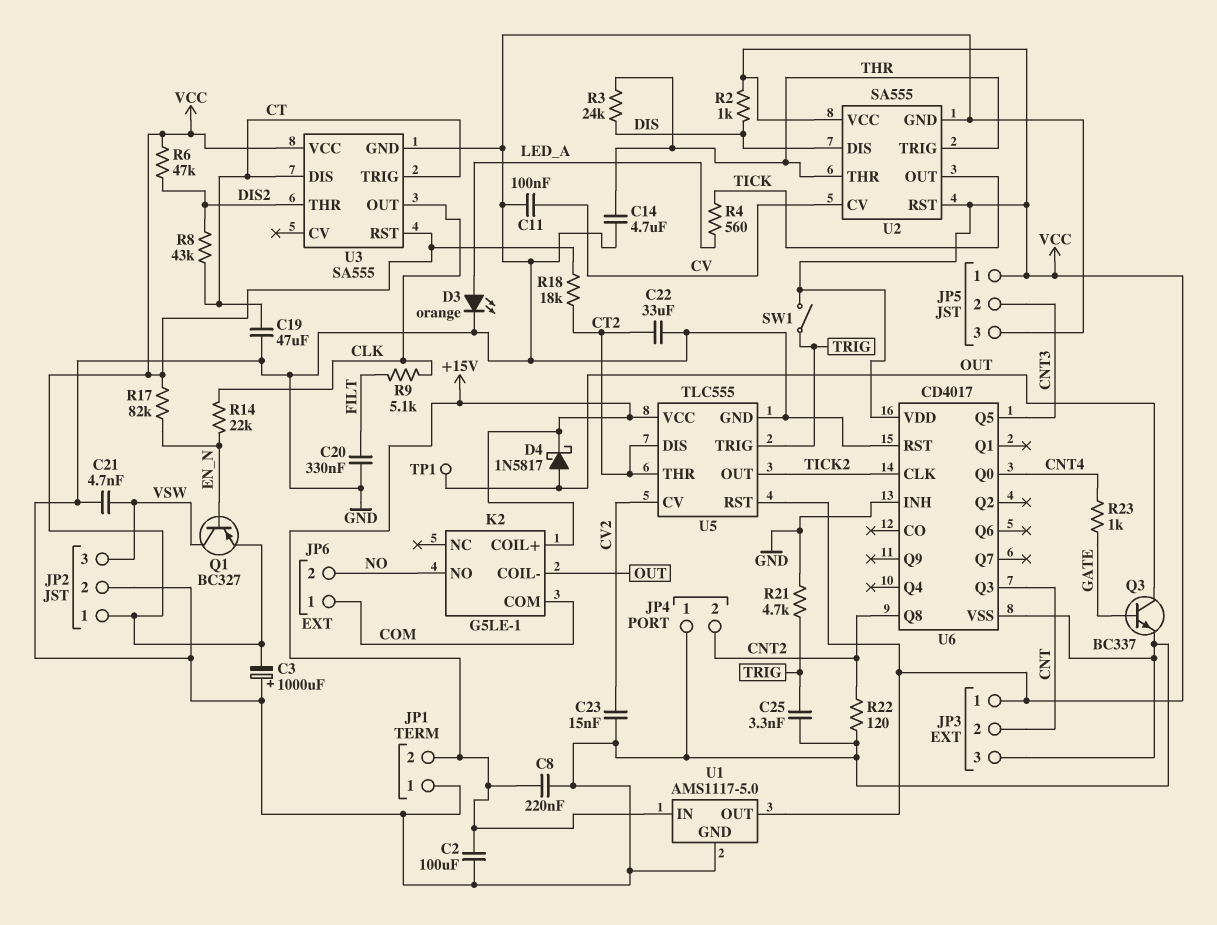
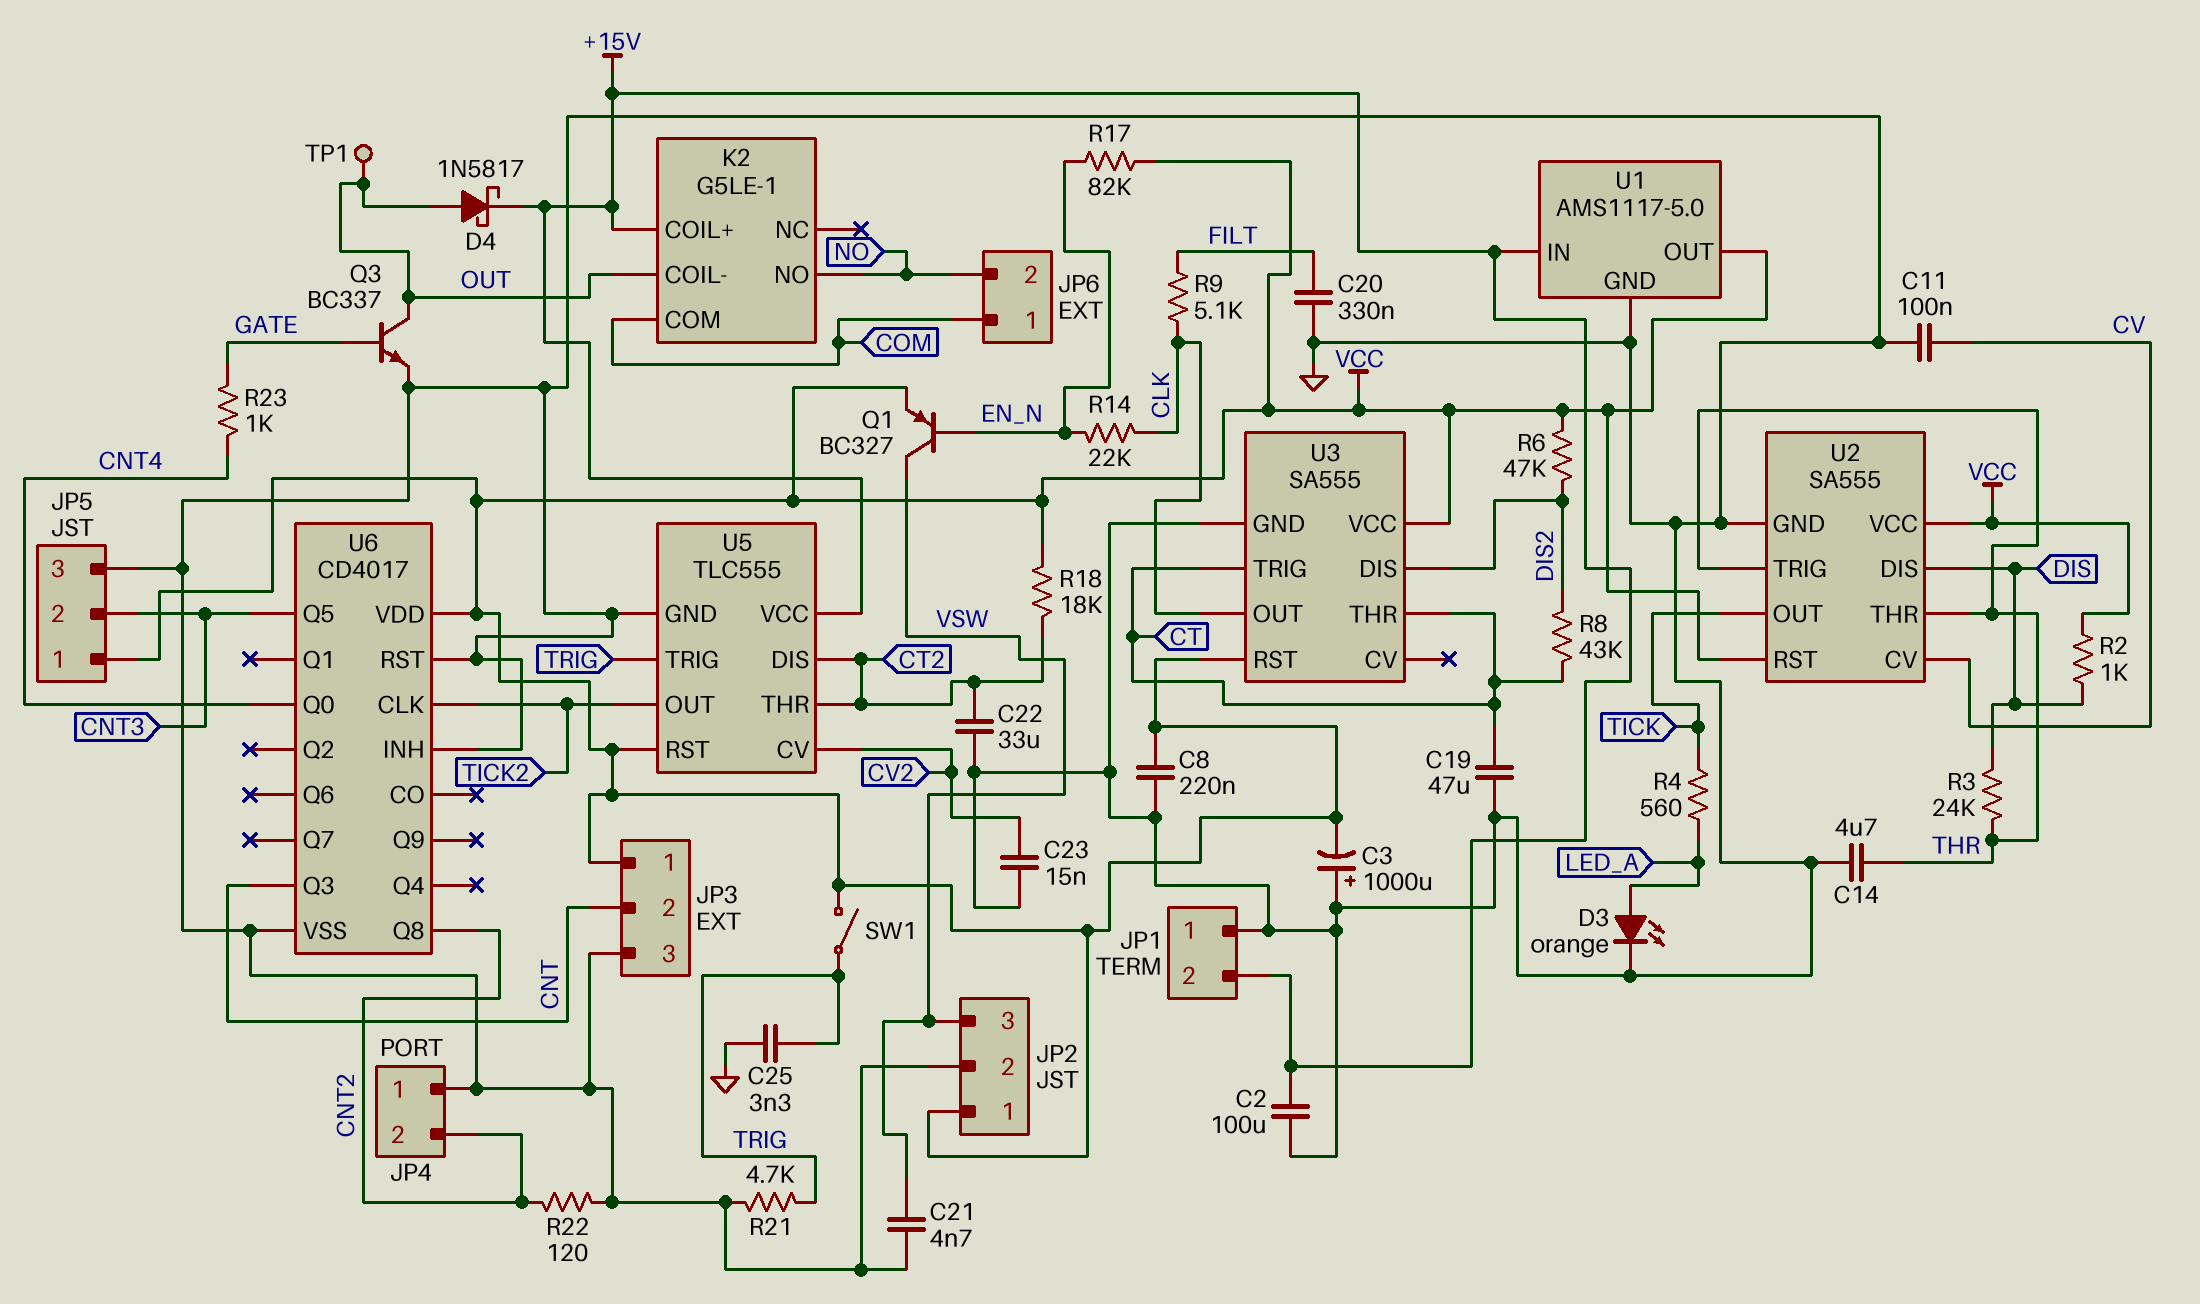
C8: 220nF (+15V, GND) -> 220nF (GND, VCC)
U3 pin DIS: CT -> DIS2
U3 pin THR: DIS2 -> CT

